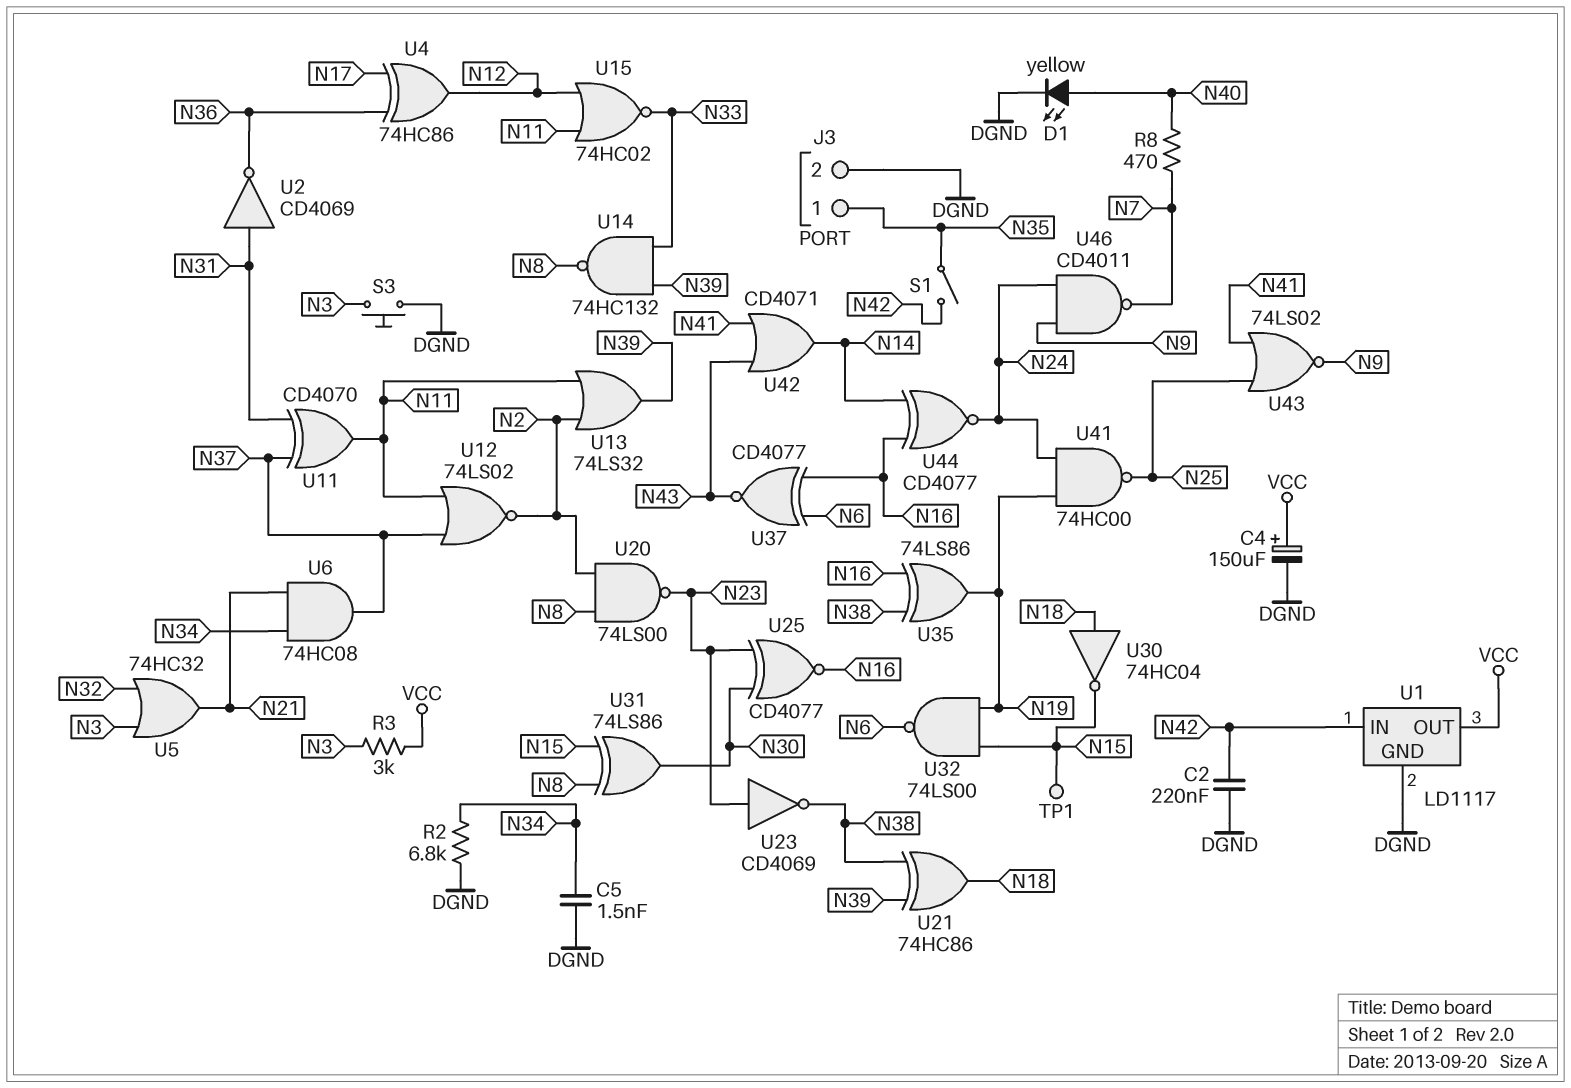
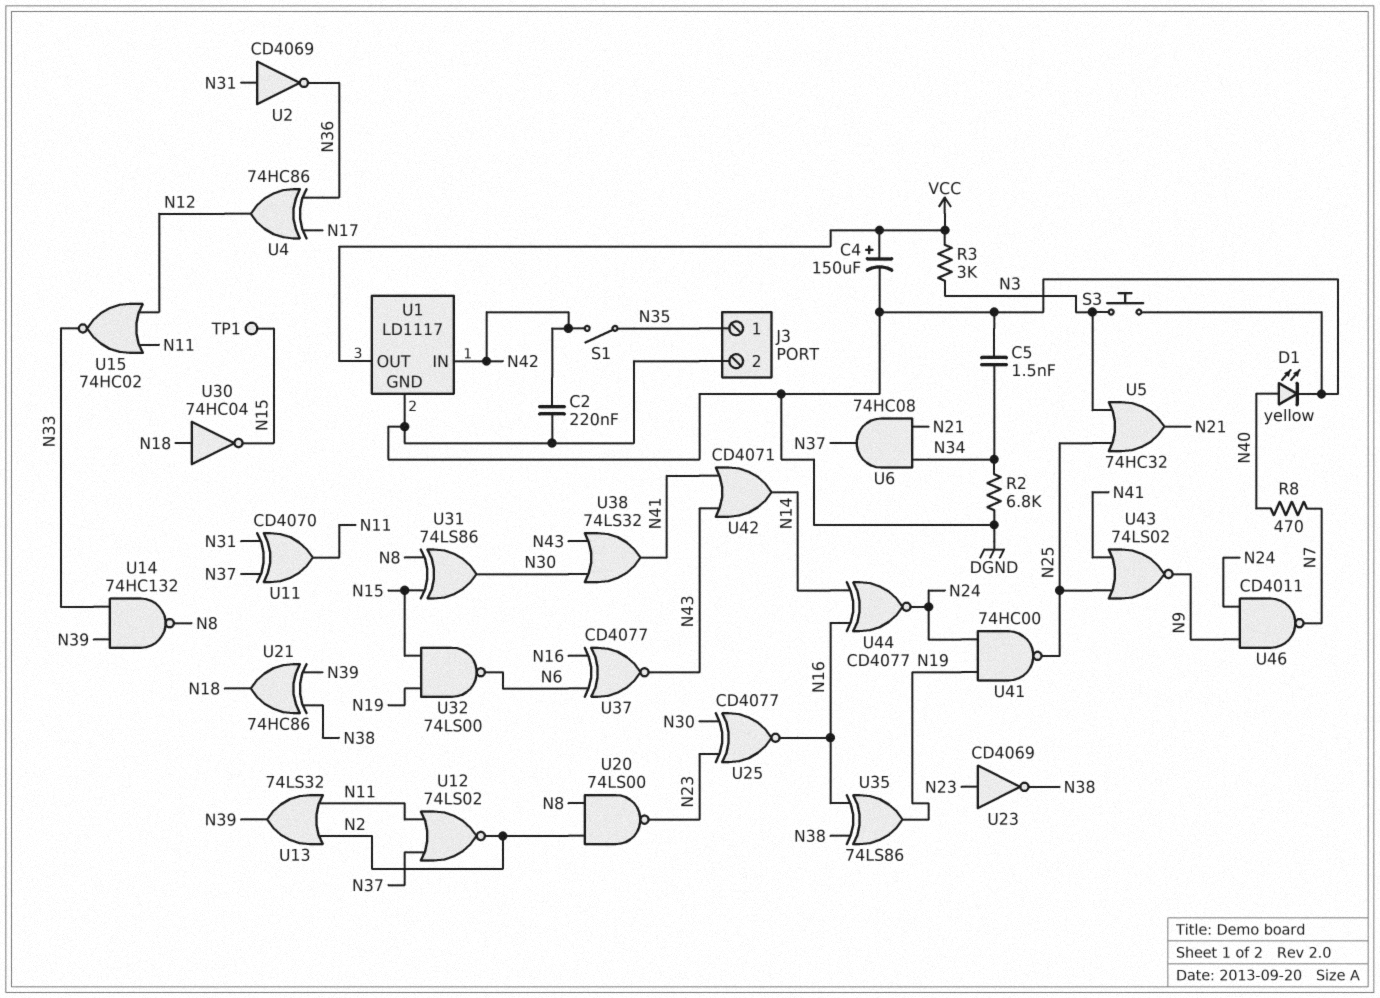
U5: OR 74HC32 (in N3, in N32, out N21) -> OR 74HC32 (in N3, in N25, out N21)
U38: none -> OR 74LS32 (in N30, in N43, out N41)

